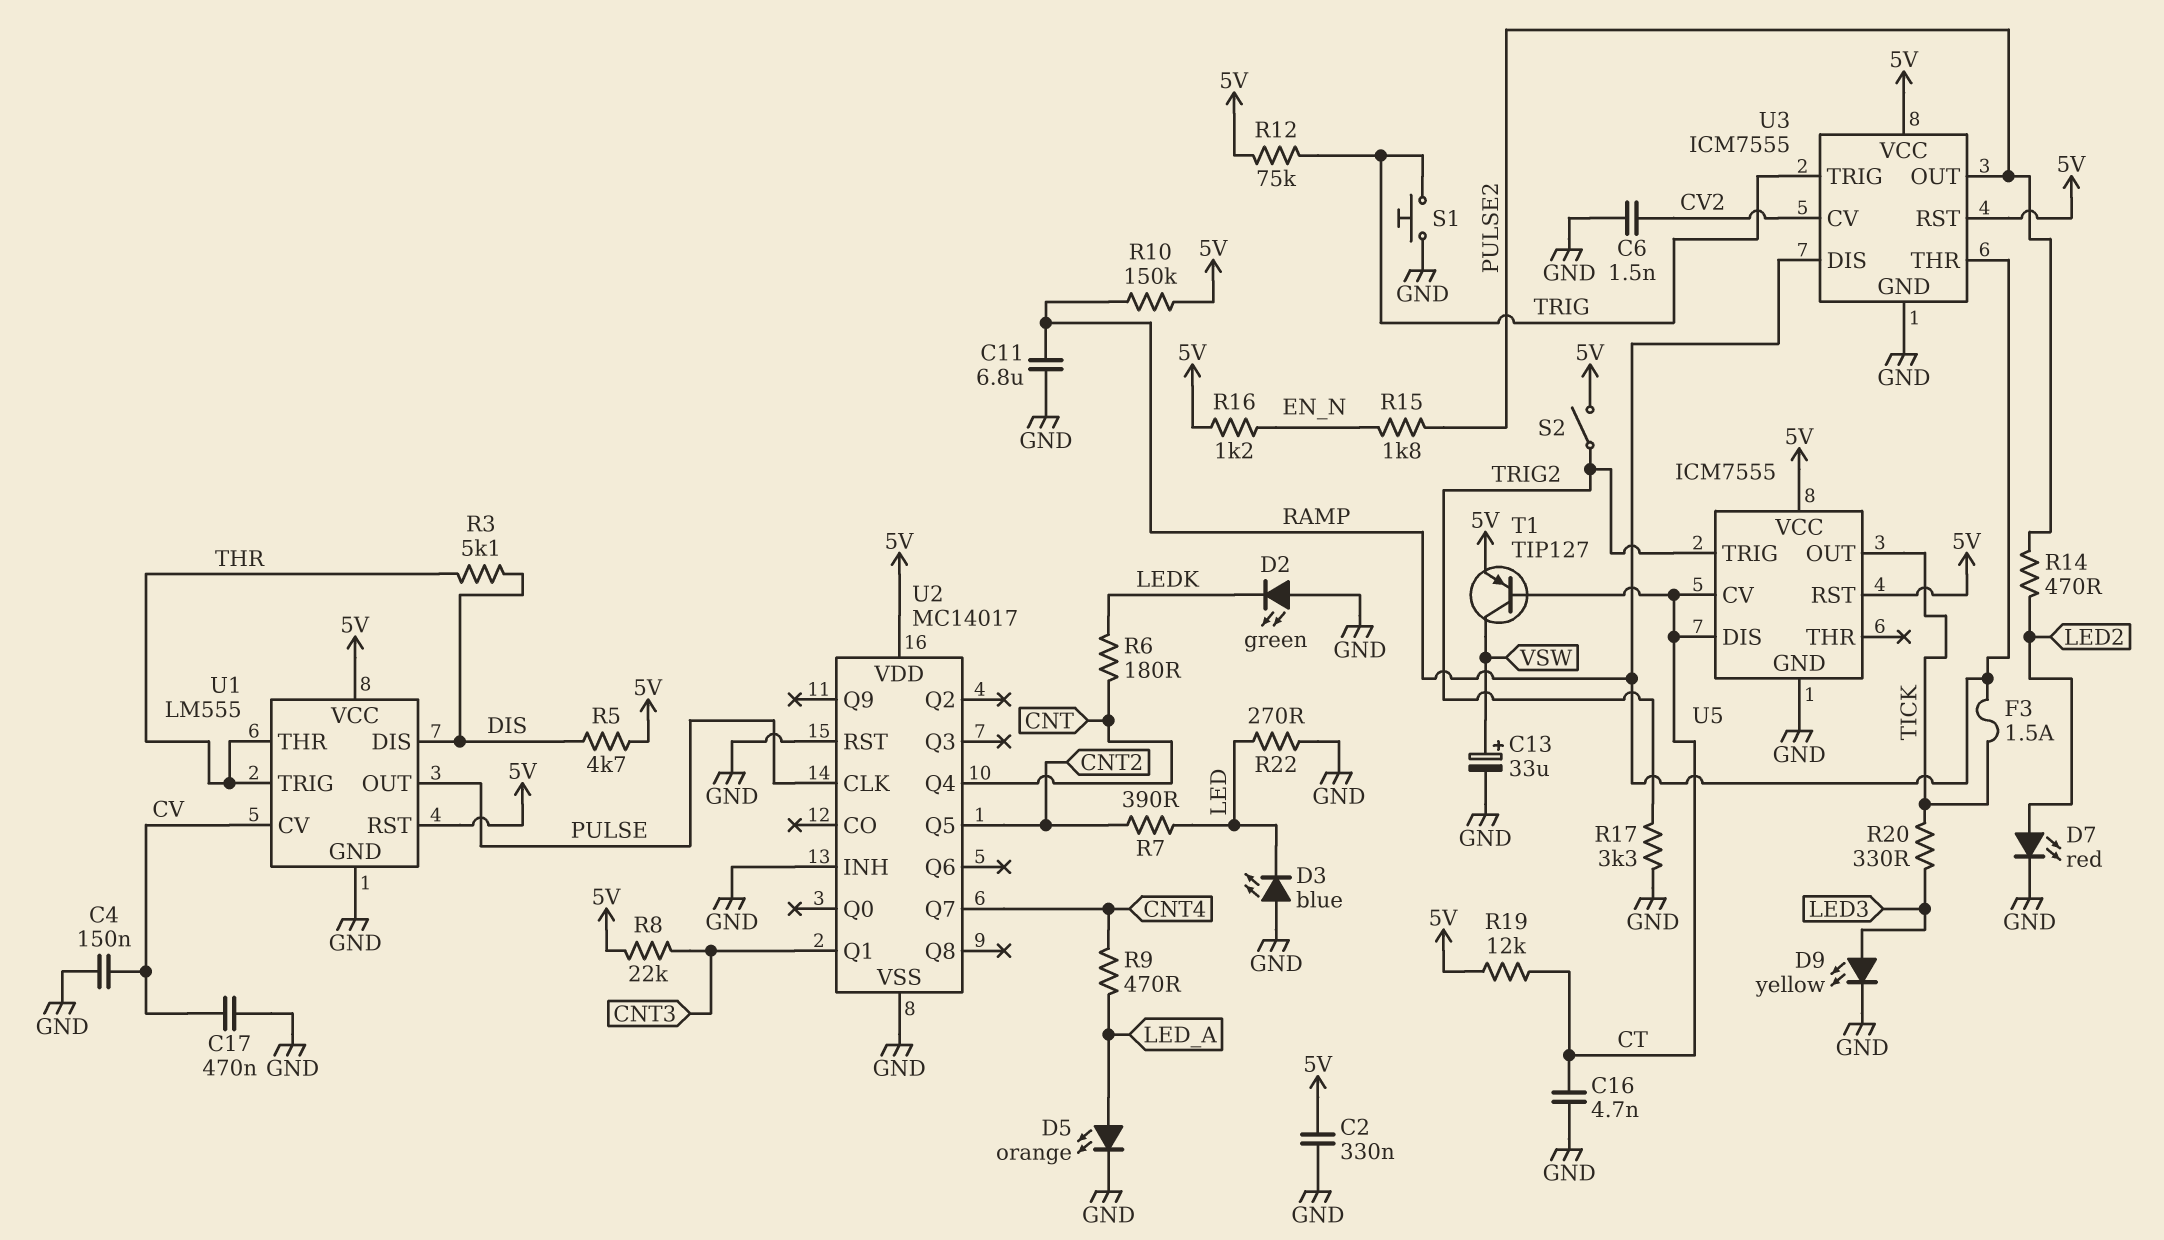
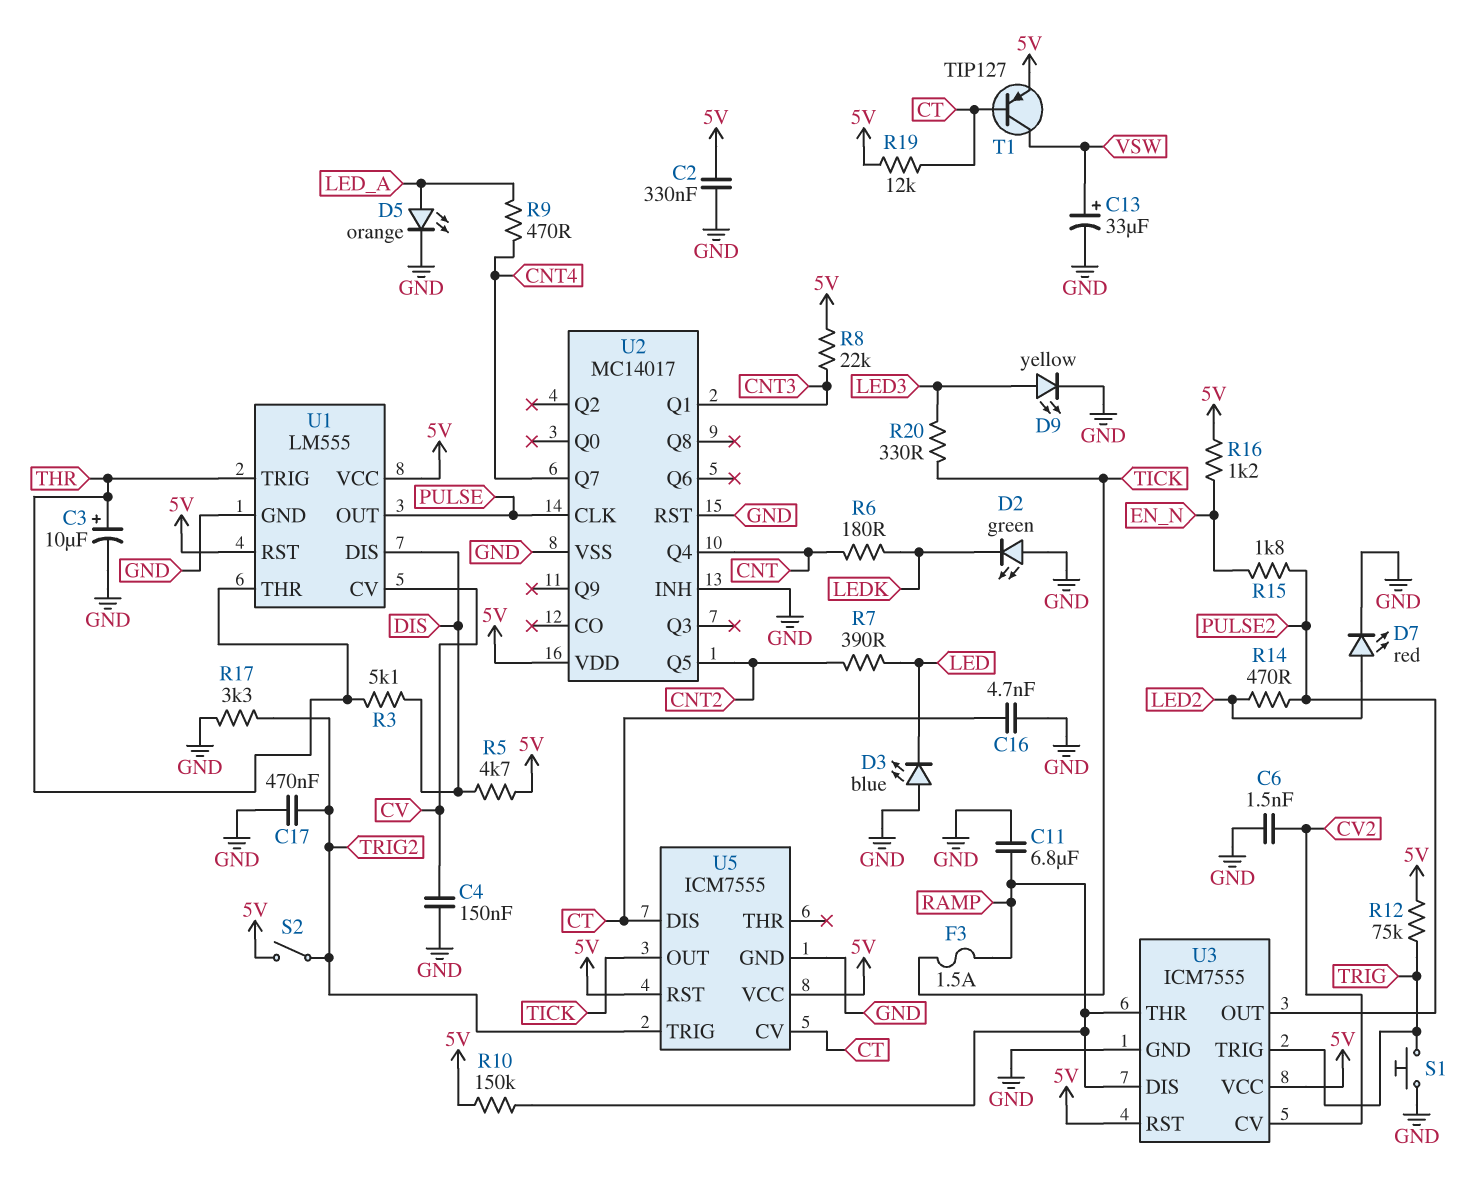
C3: none -> 10uF (plus THR, minus GND)
C17: 470nF (CV, GND) -> 470nF (GND, TRIG2)
R22: 270 (GND, LED) -> none

